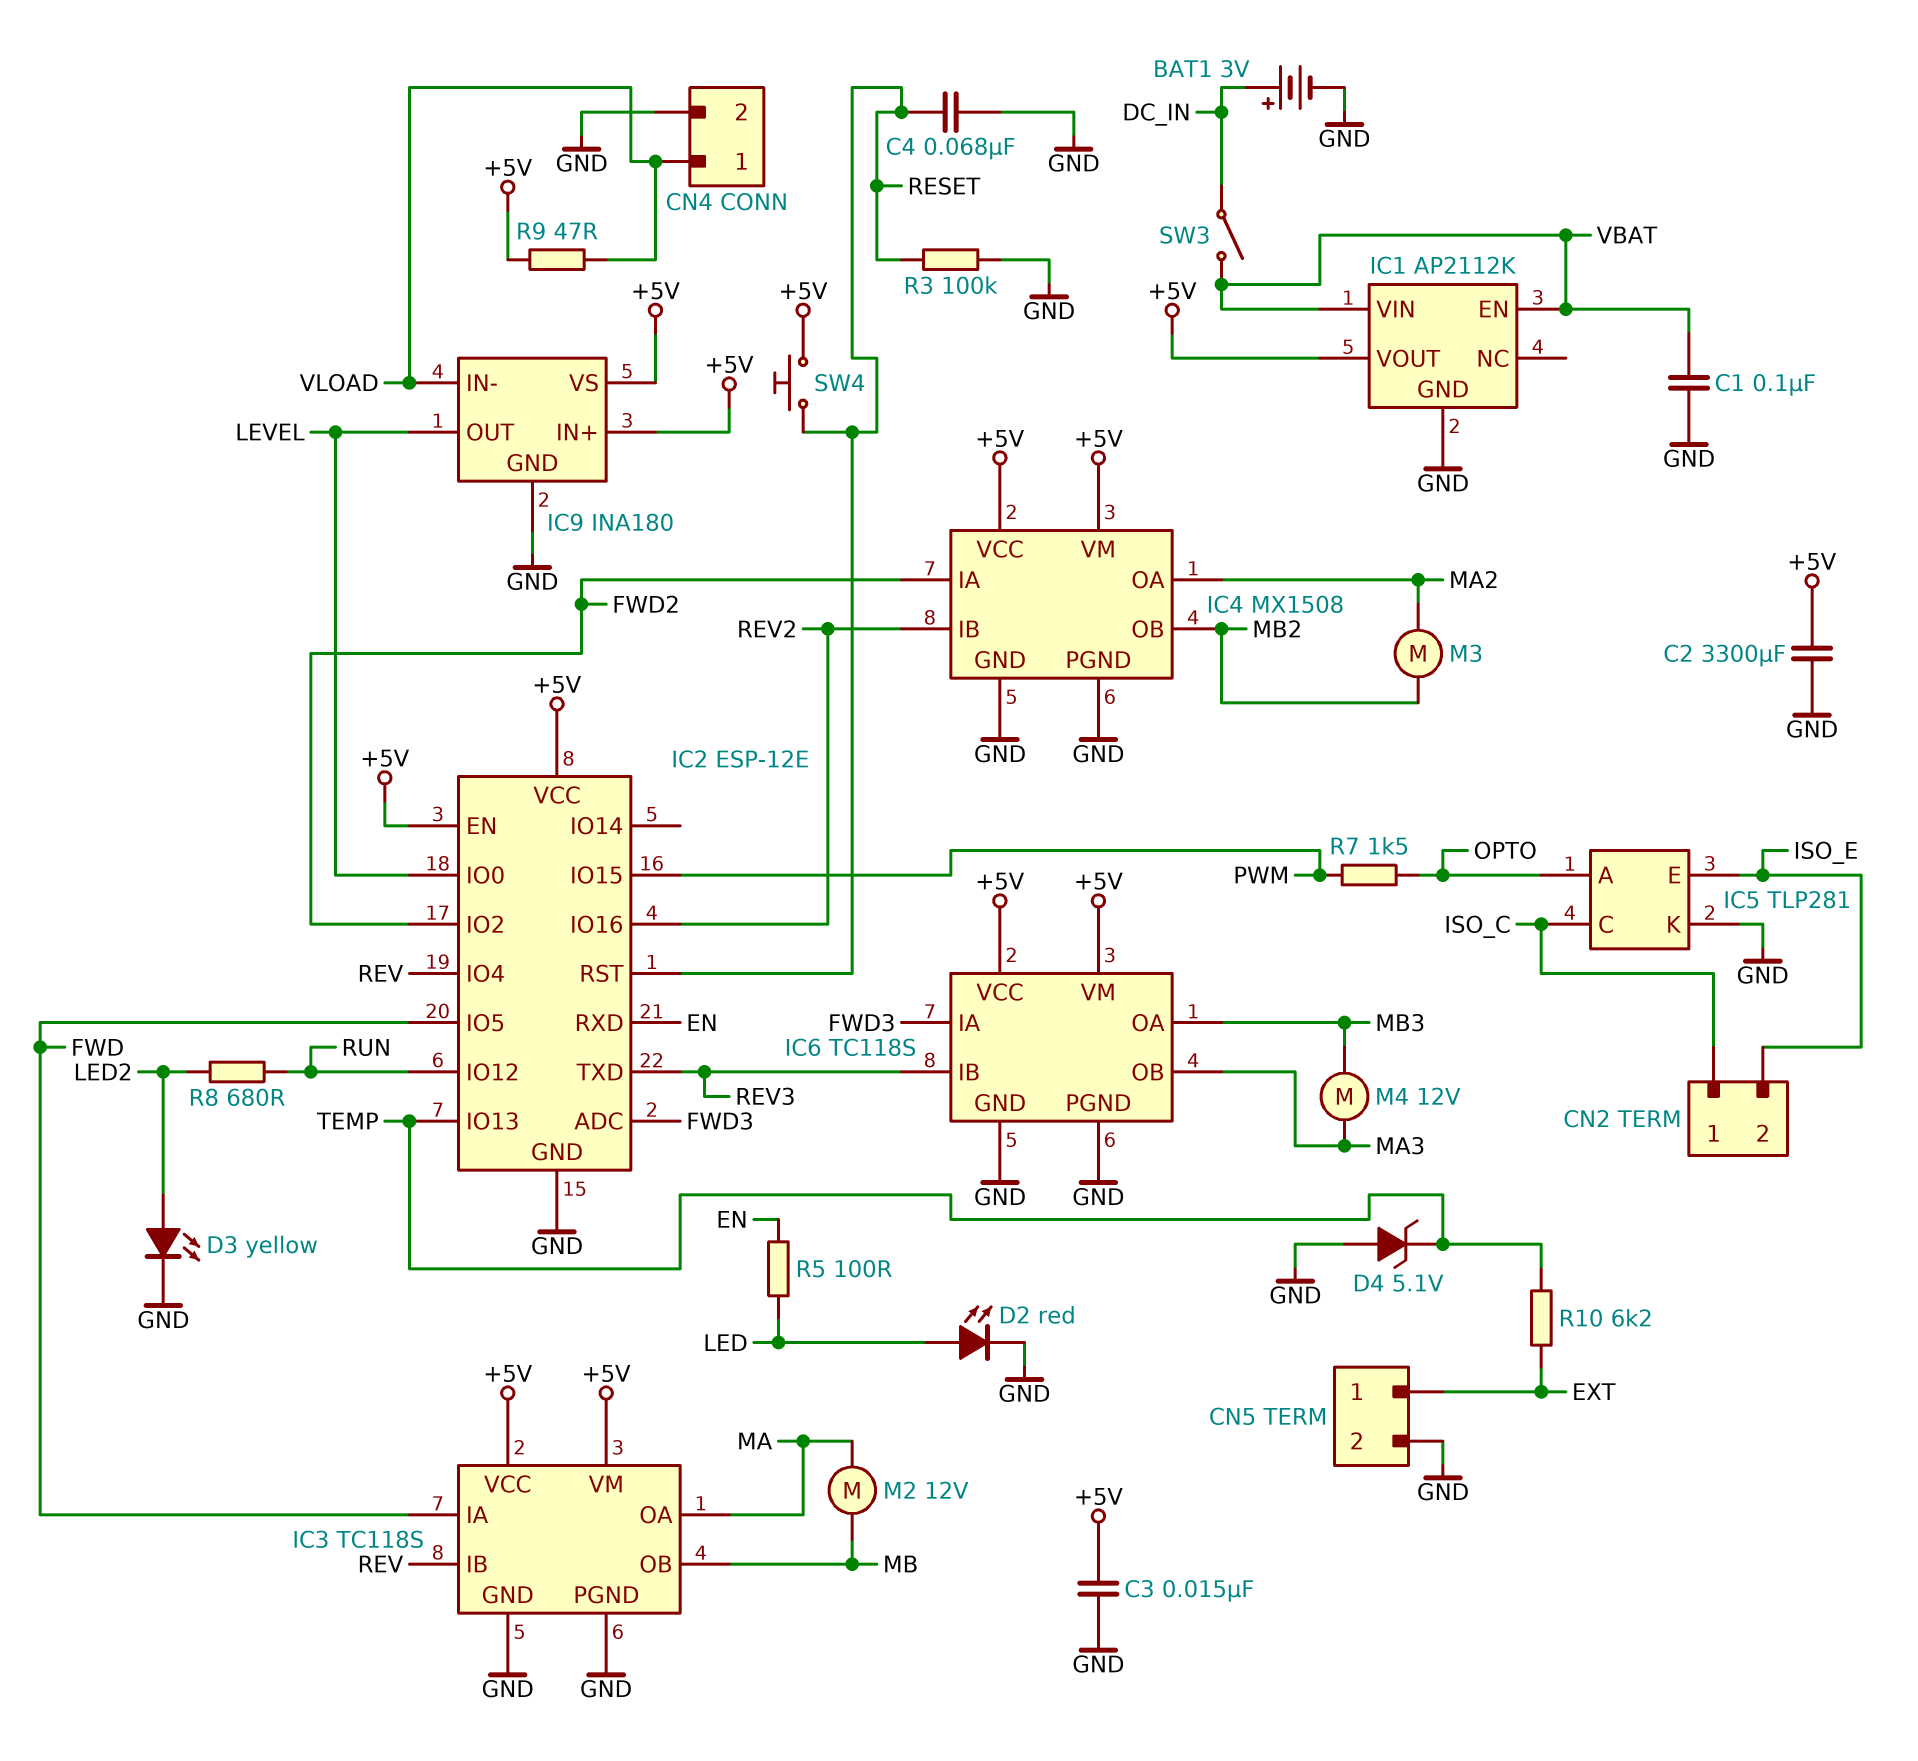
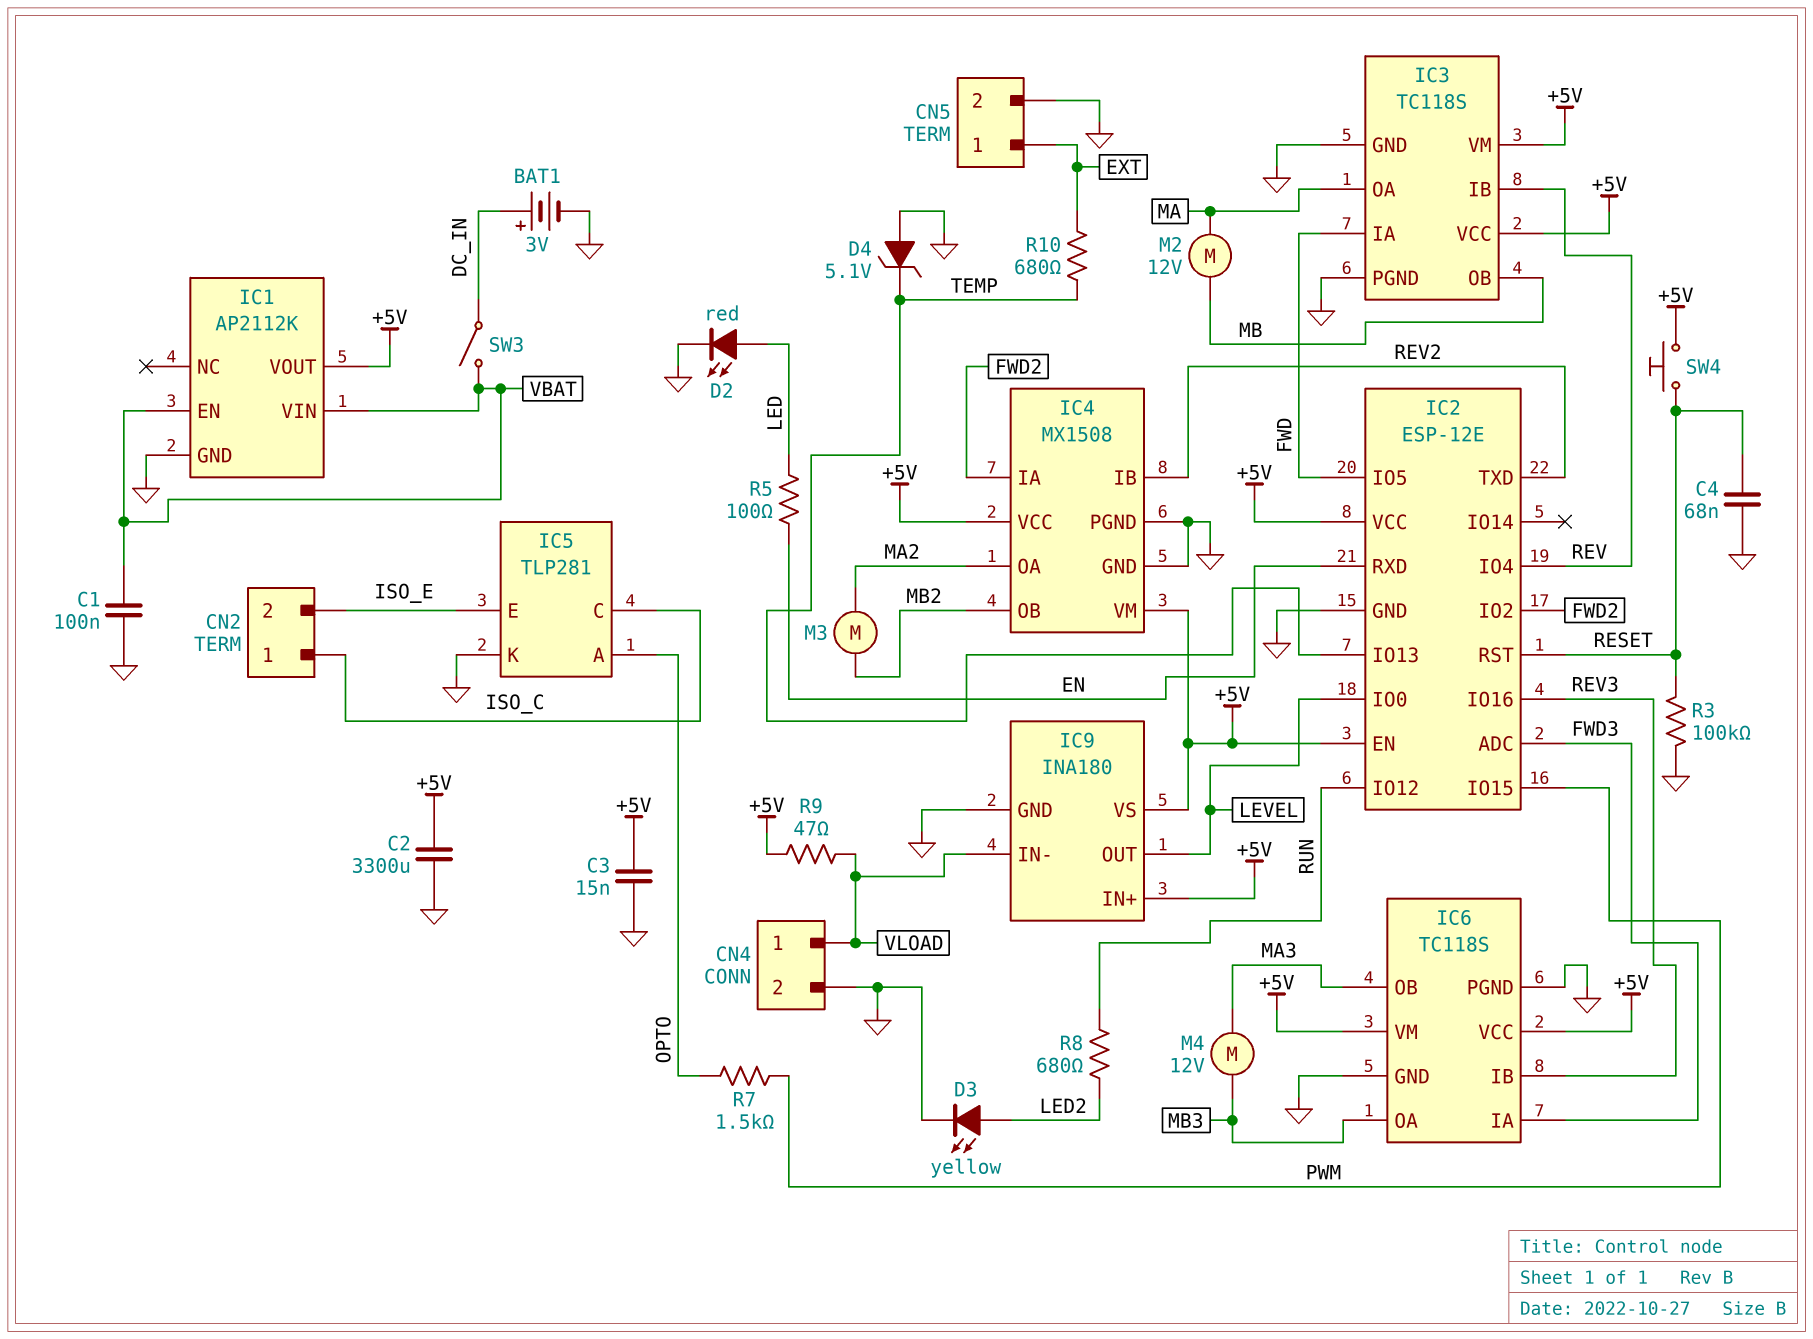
IC2 pin IO16: REV2 -> REV3
IC2 pin TXD: REV3 -> REV2
R10: 6.2k (EXT, TEMP) -> 680 (EXT, TEMP)

